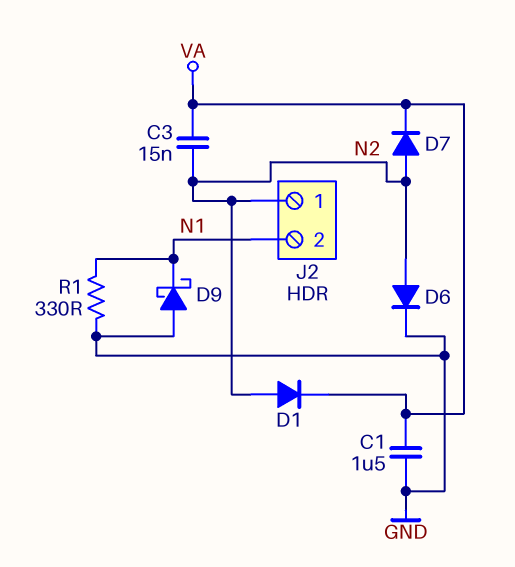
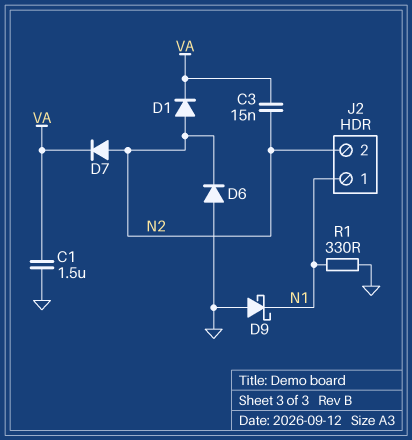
D6: diode (A N2, K GND) -> diode (A GND, K N2)
J2 pin 1: N2 -> N1
J2 pin 2: N1 -> N2

